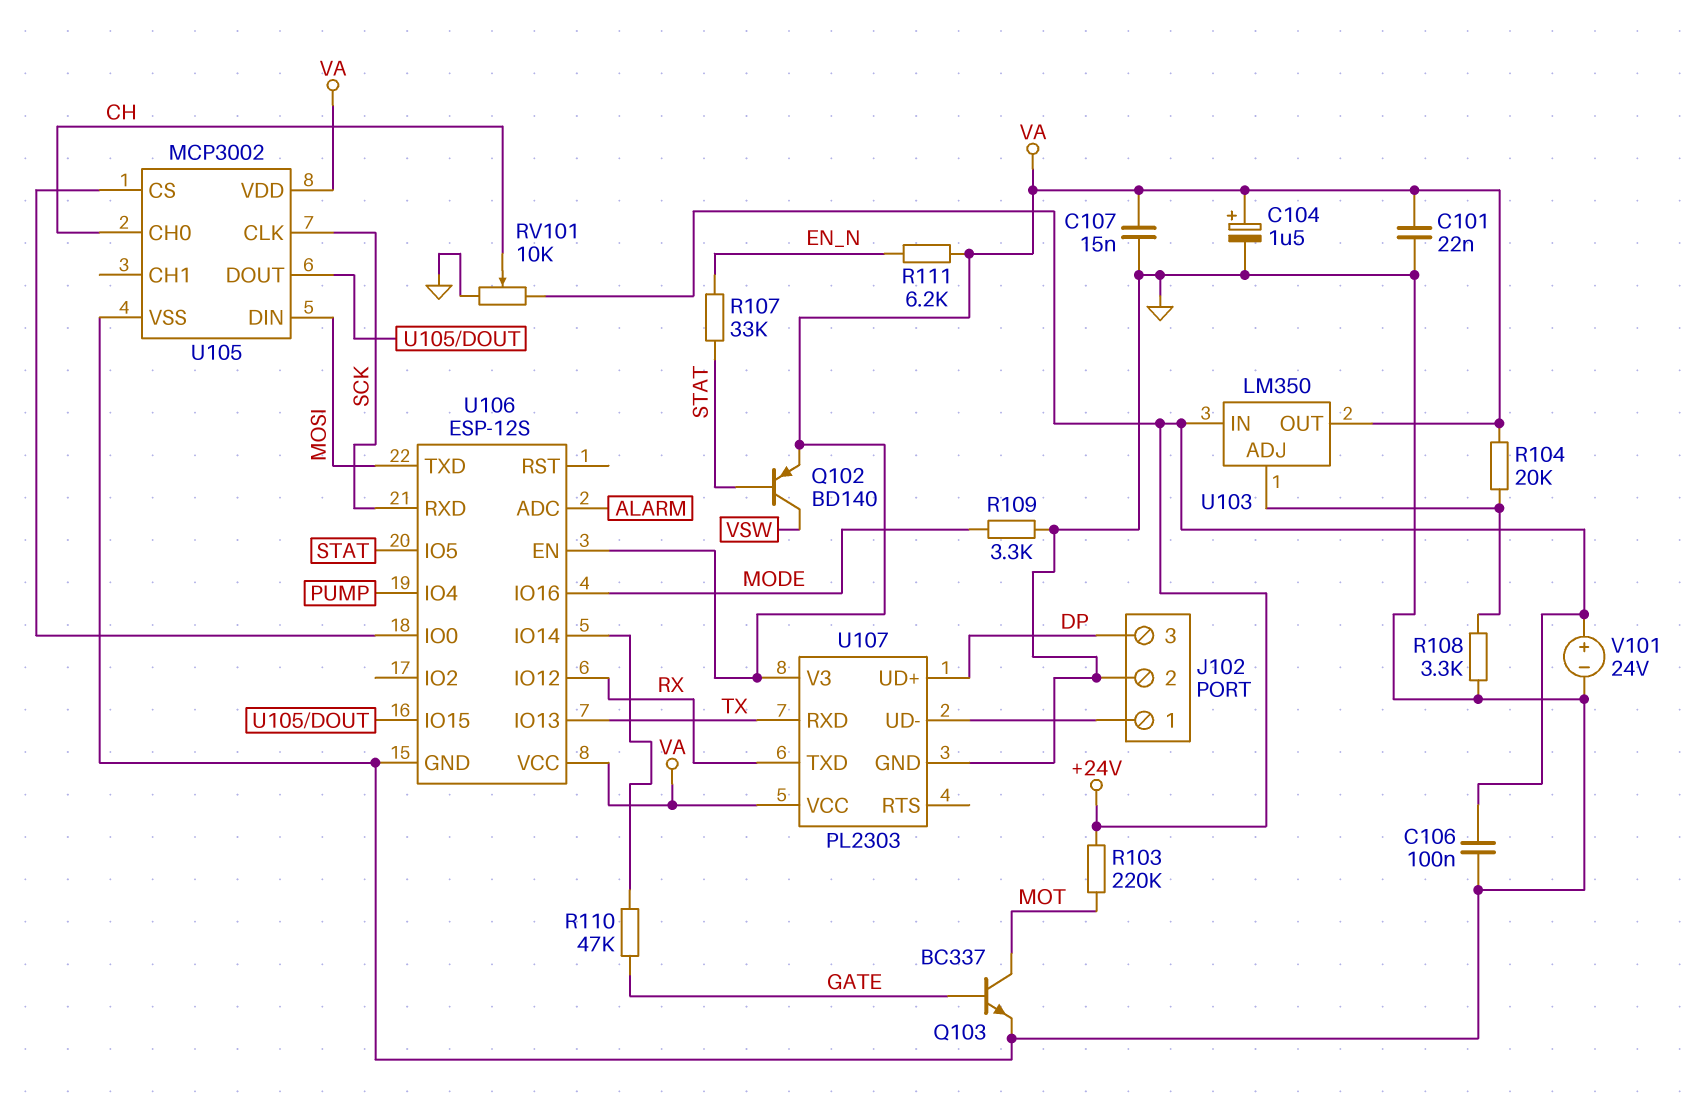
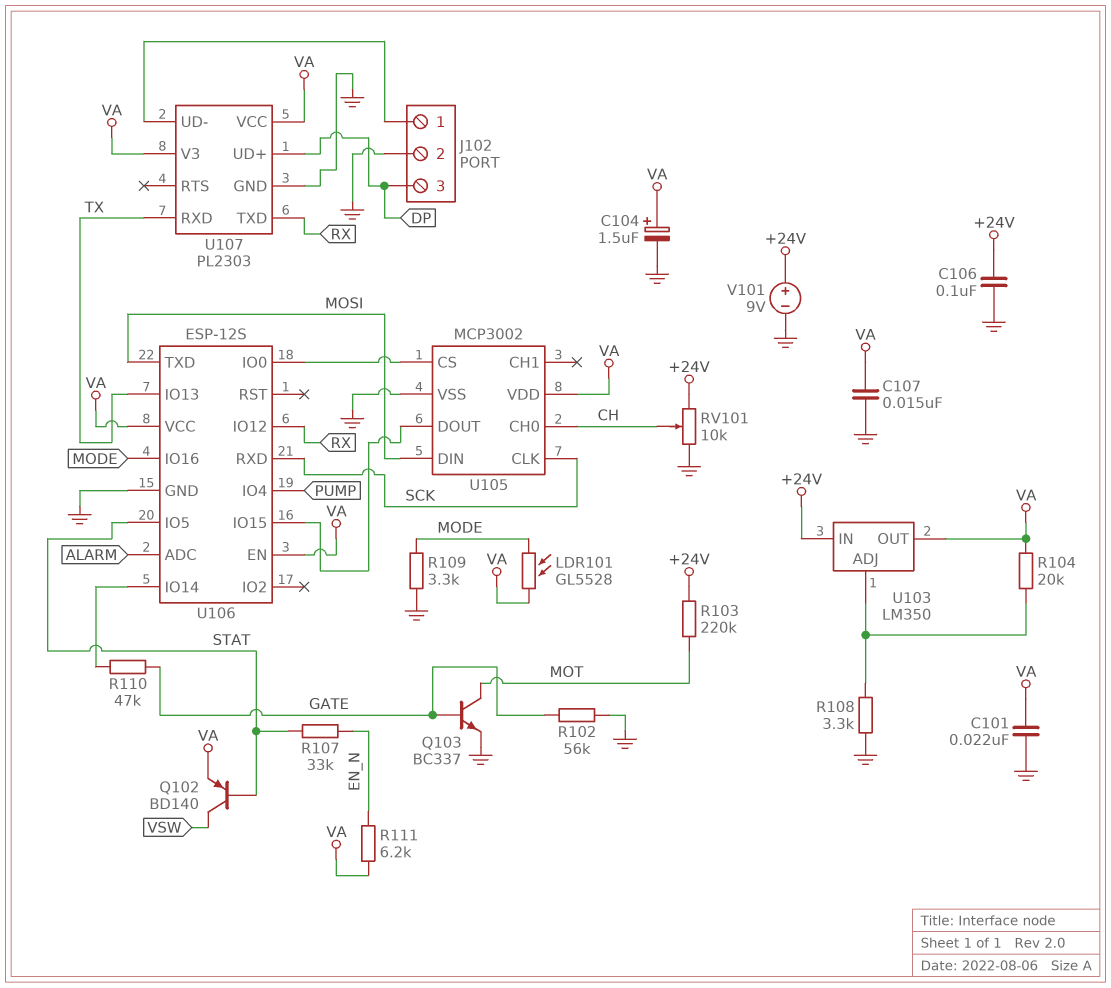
LDR101: none -> GL5528 (MODE, VA)
R102: none -> 56k (GATE, GND)
V101: 24V (plus +24V, minus GND) -> 9V (plus +24V, minus GND)

